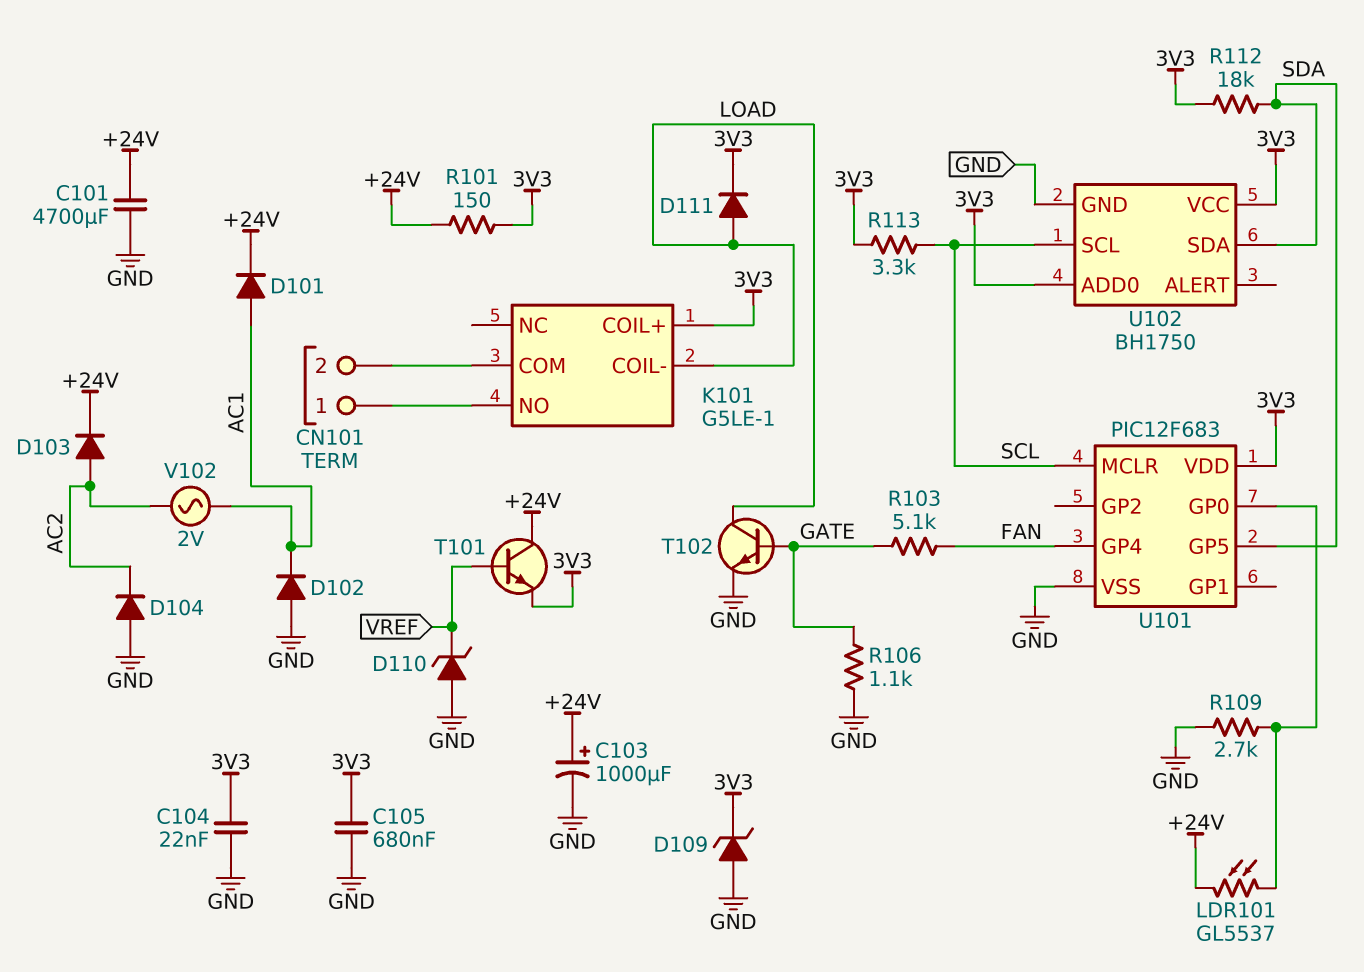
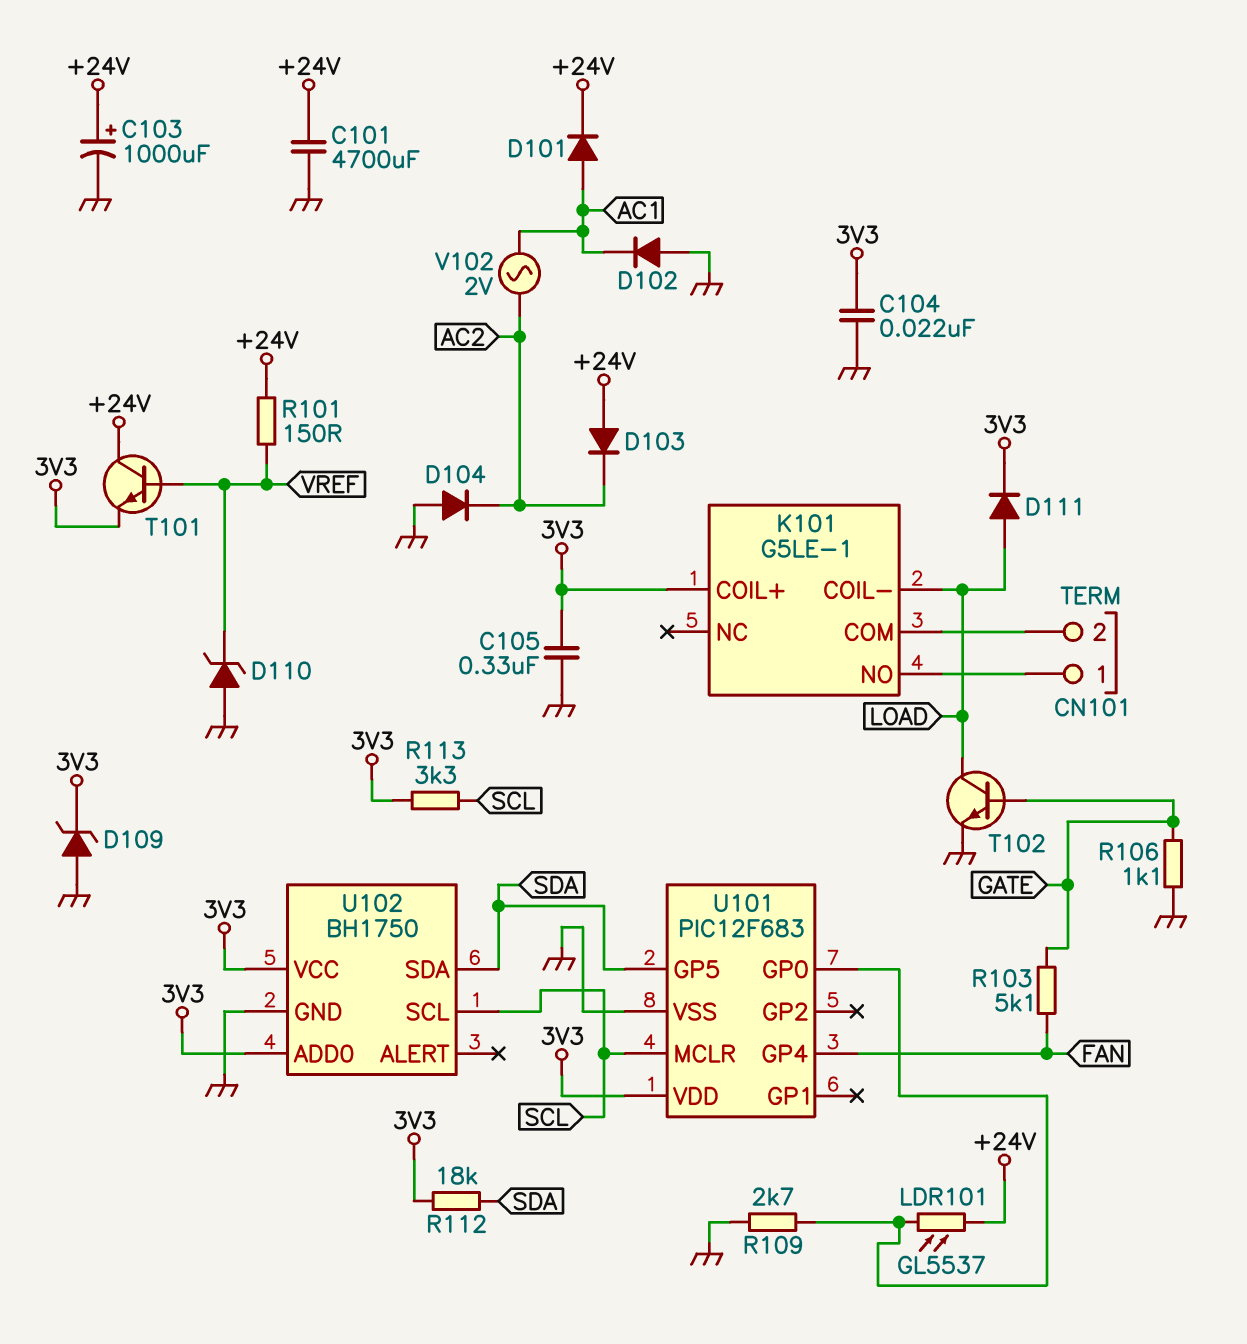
C105: 680nF (3V3, GND) -> 330nF (3V3, GND)
D103: diode (A AC2, K +24V) -> diode (A +24V, K AC2)
R101: 150 (+24V, 3V3) -> 150 (+24V, VREF)

